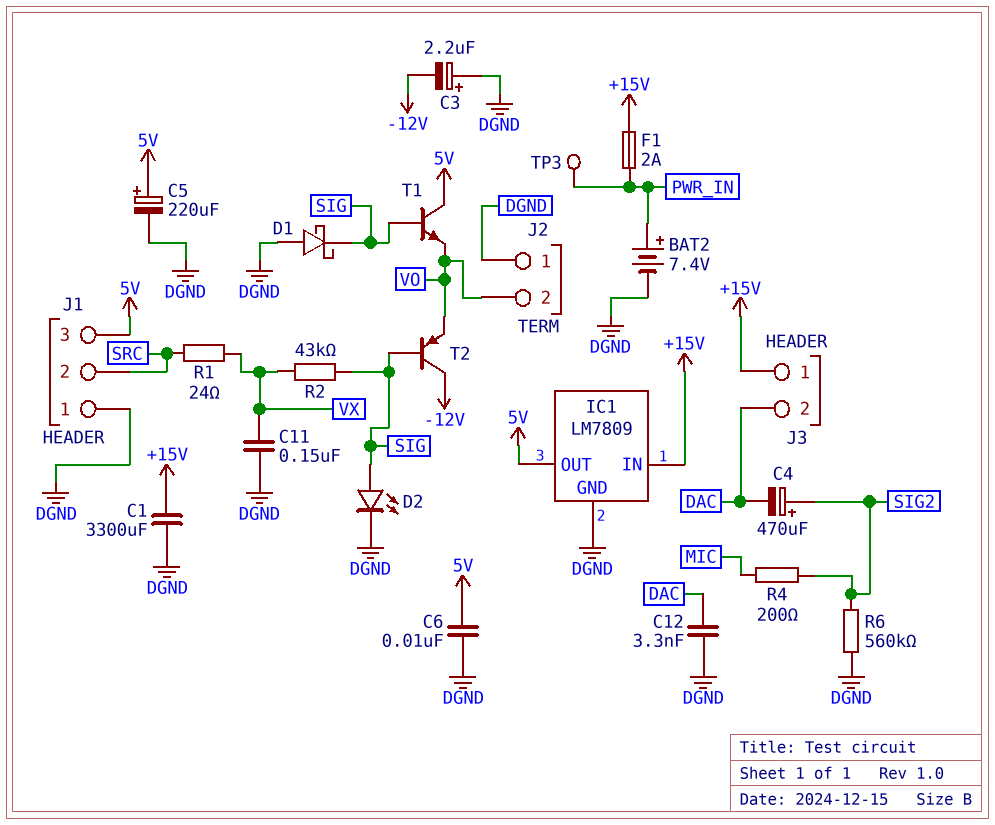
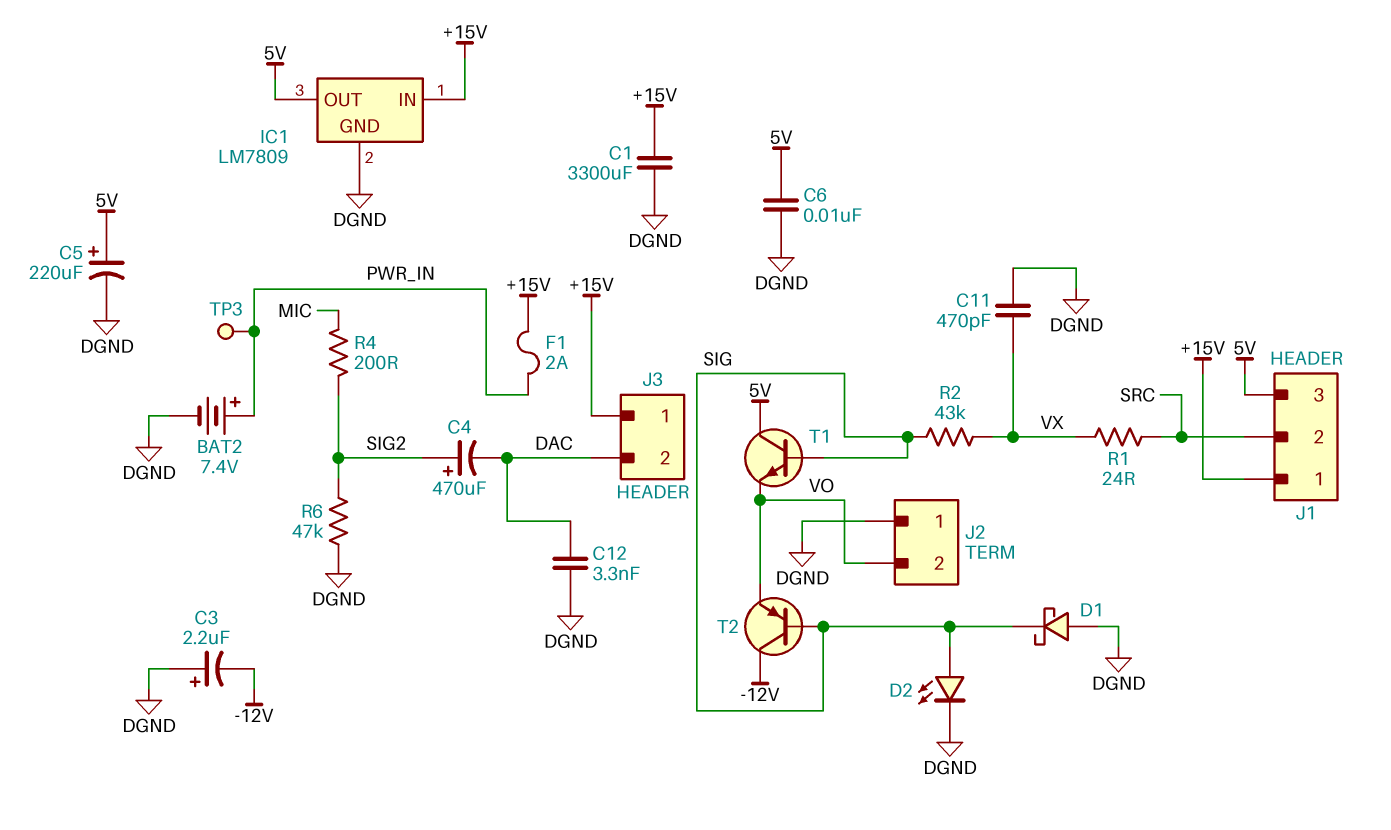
C11: 150nF (DGND, VX) -> 470pF (DGND, VX)
J1 pin 1: DGND -> +15V
R6: 560k (DGND, SIG2) -> 47k (DGND, SIG2)

